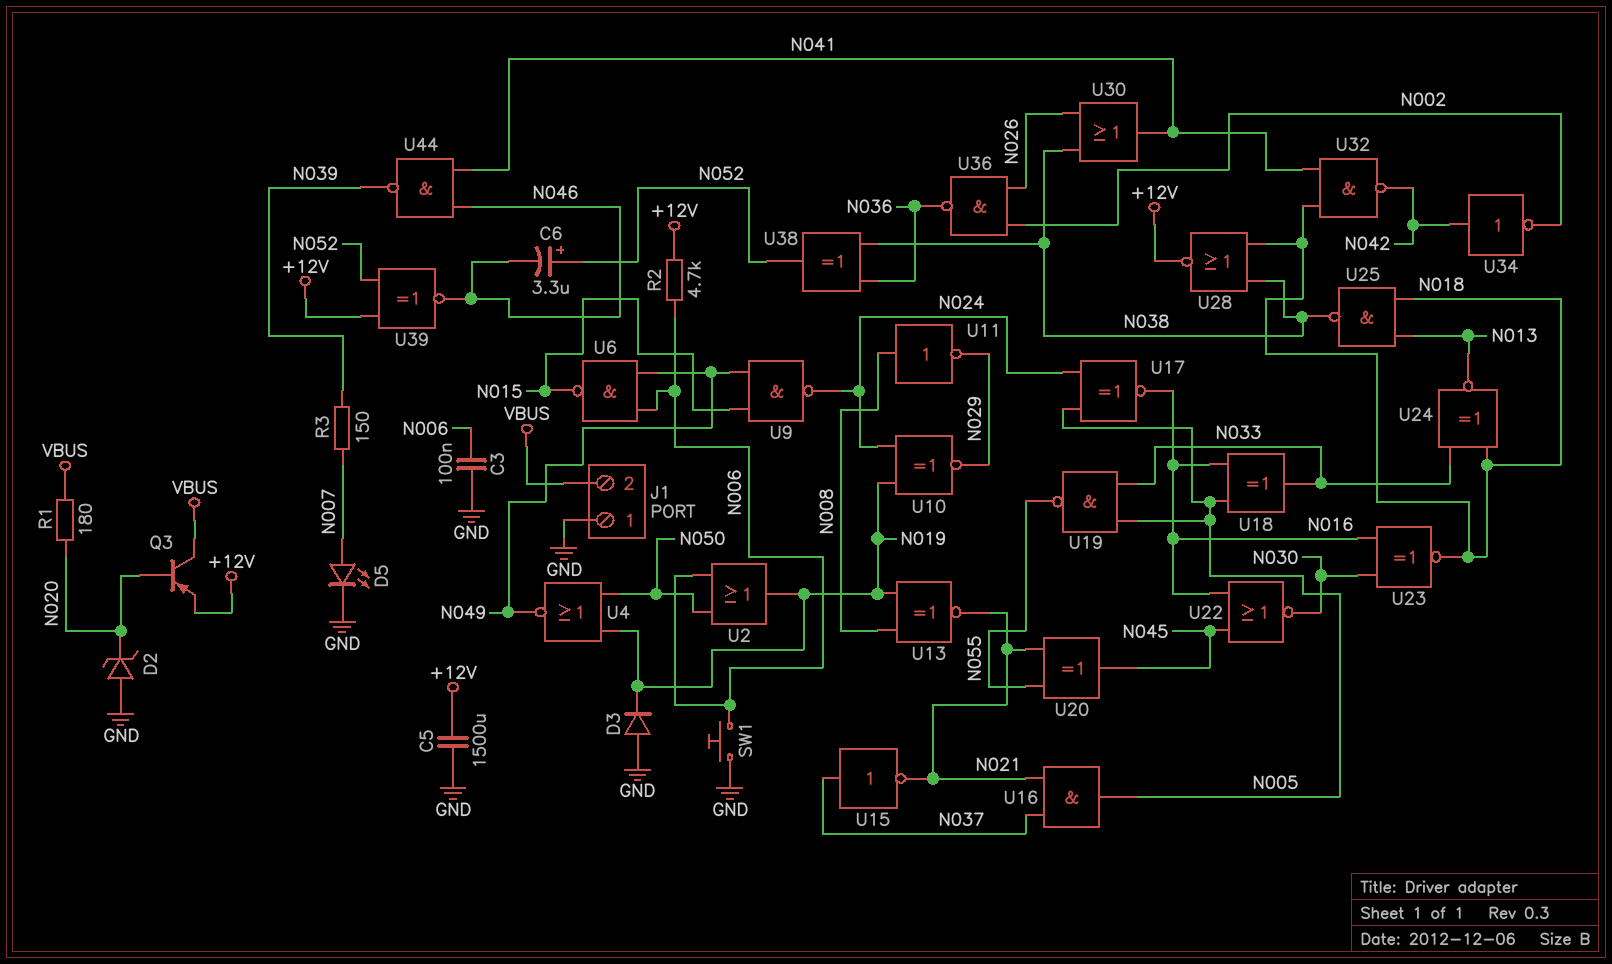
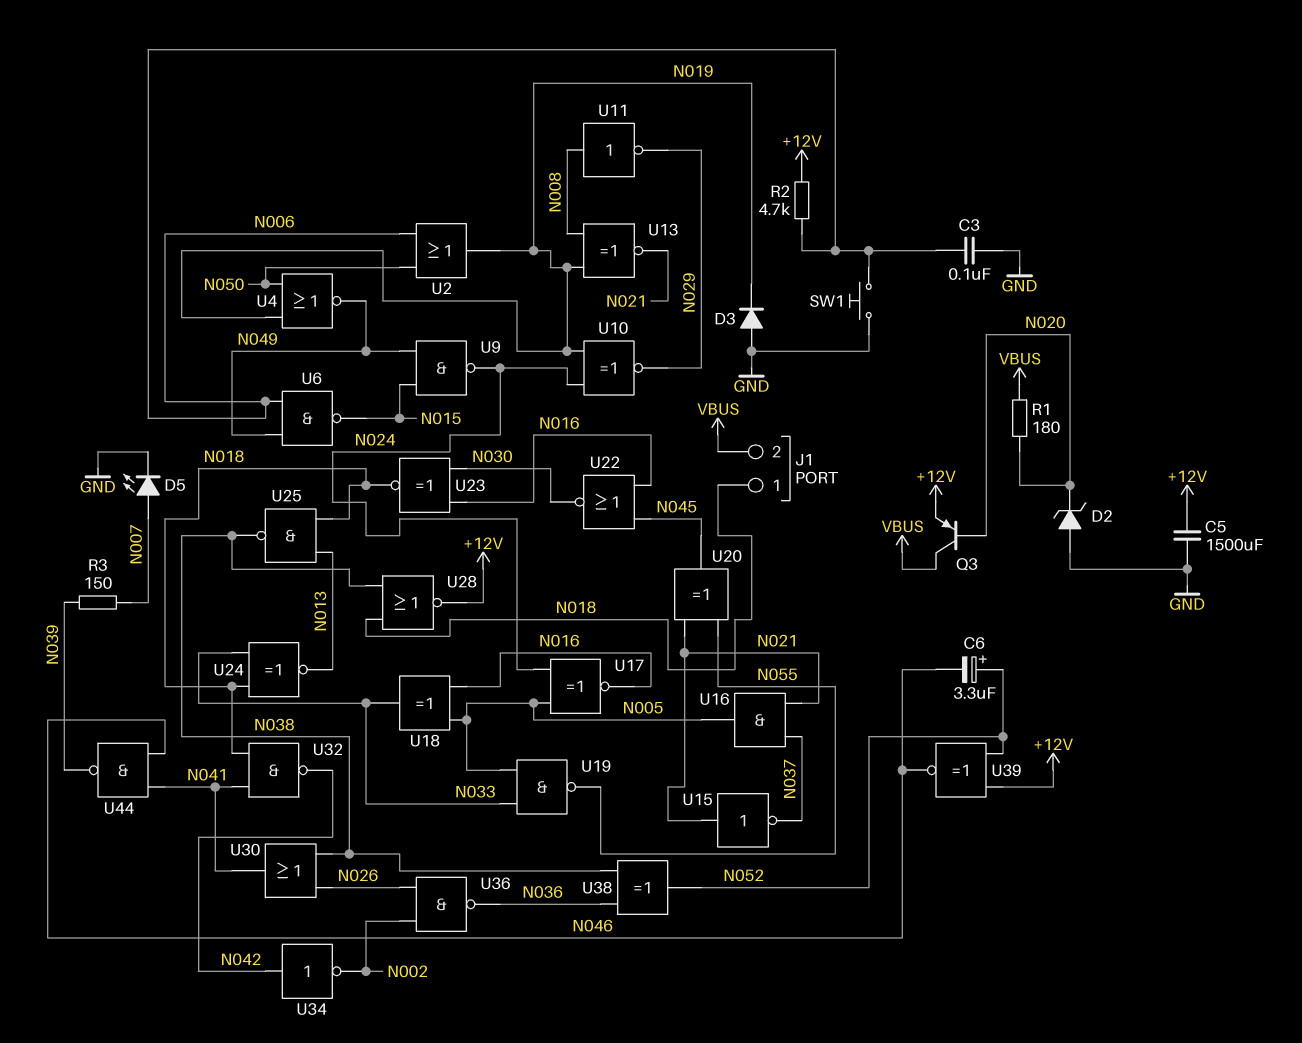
J1 pin 1: GND -> N018
U15: NOT (in N037, out N021) -> NOT (in N021, out N037)

